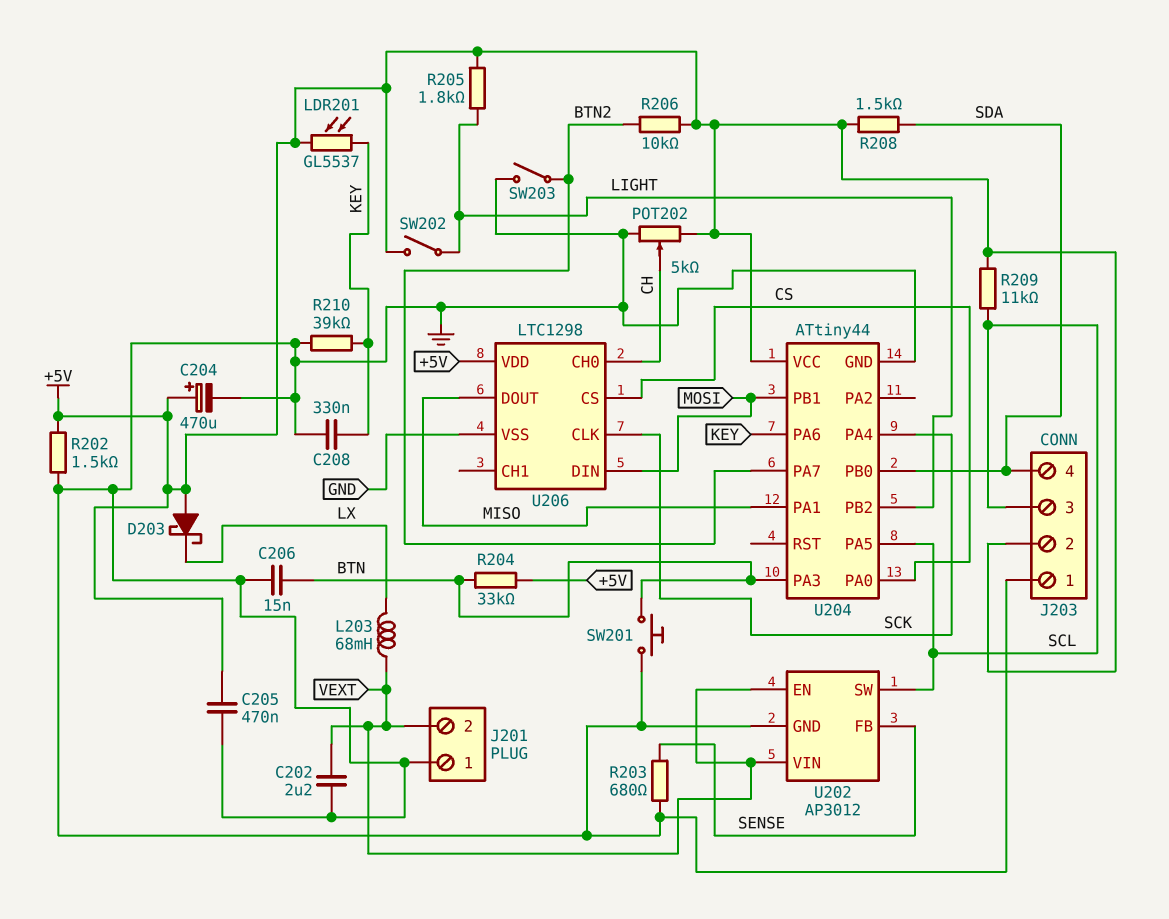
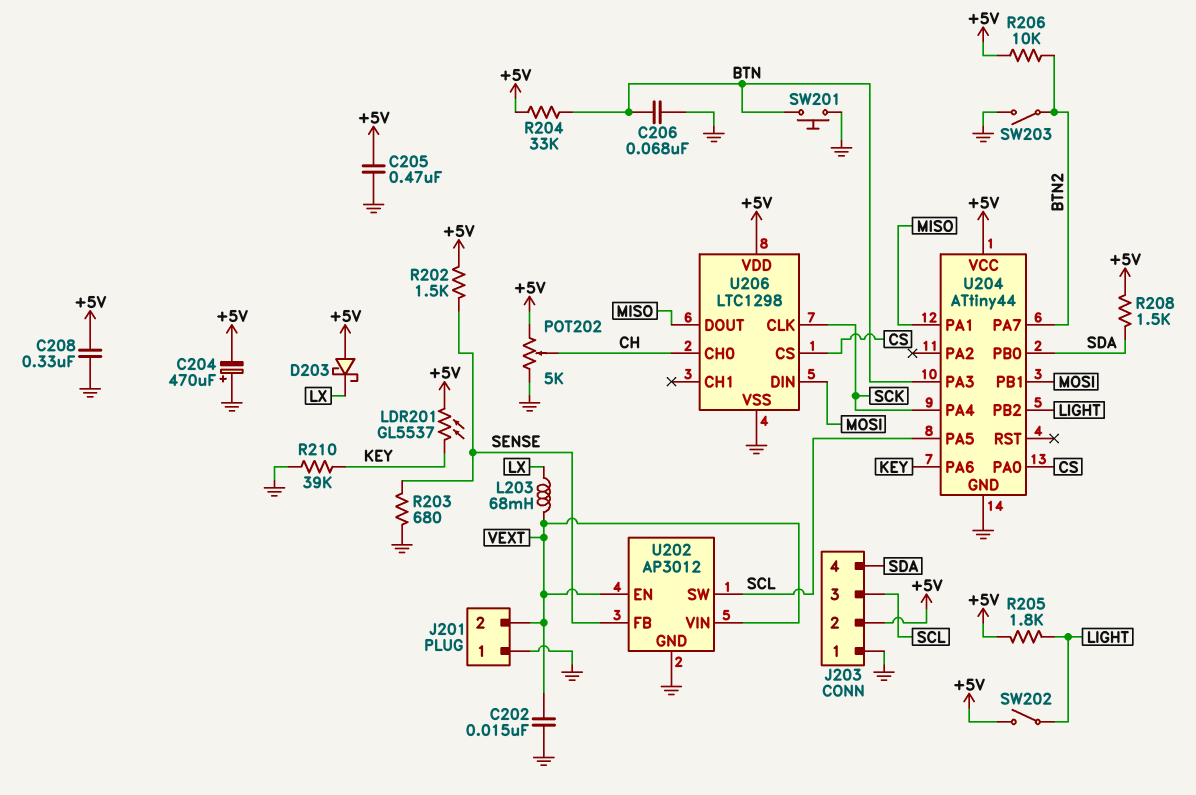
C202: 2.2uF (GND, VEXT) -> 15nF (GND, VEXT)
C204: 470uF (plus +5V, minus GND) -> 470uF (plus GND, minus +5V)
C206: 15nF (BTN, GND) -> 68nF (BTN, GND)
C208: 330nF (GND, KEY) -> 330nF (+5V, GND)
R202: 1.5k (+5V, GND) -> 1.5k (+5V, SENSE)
R209: 11k (+5V, SCL) -> none

